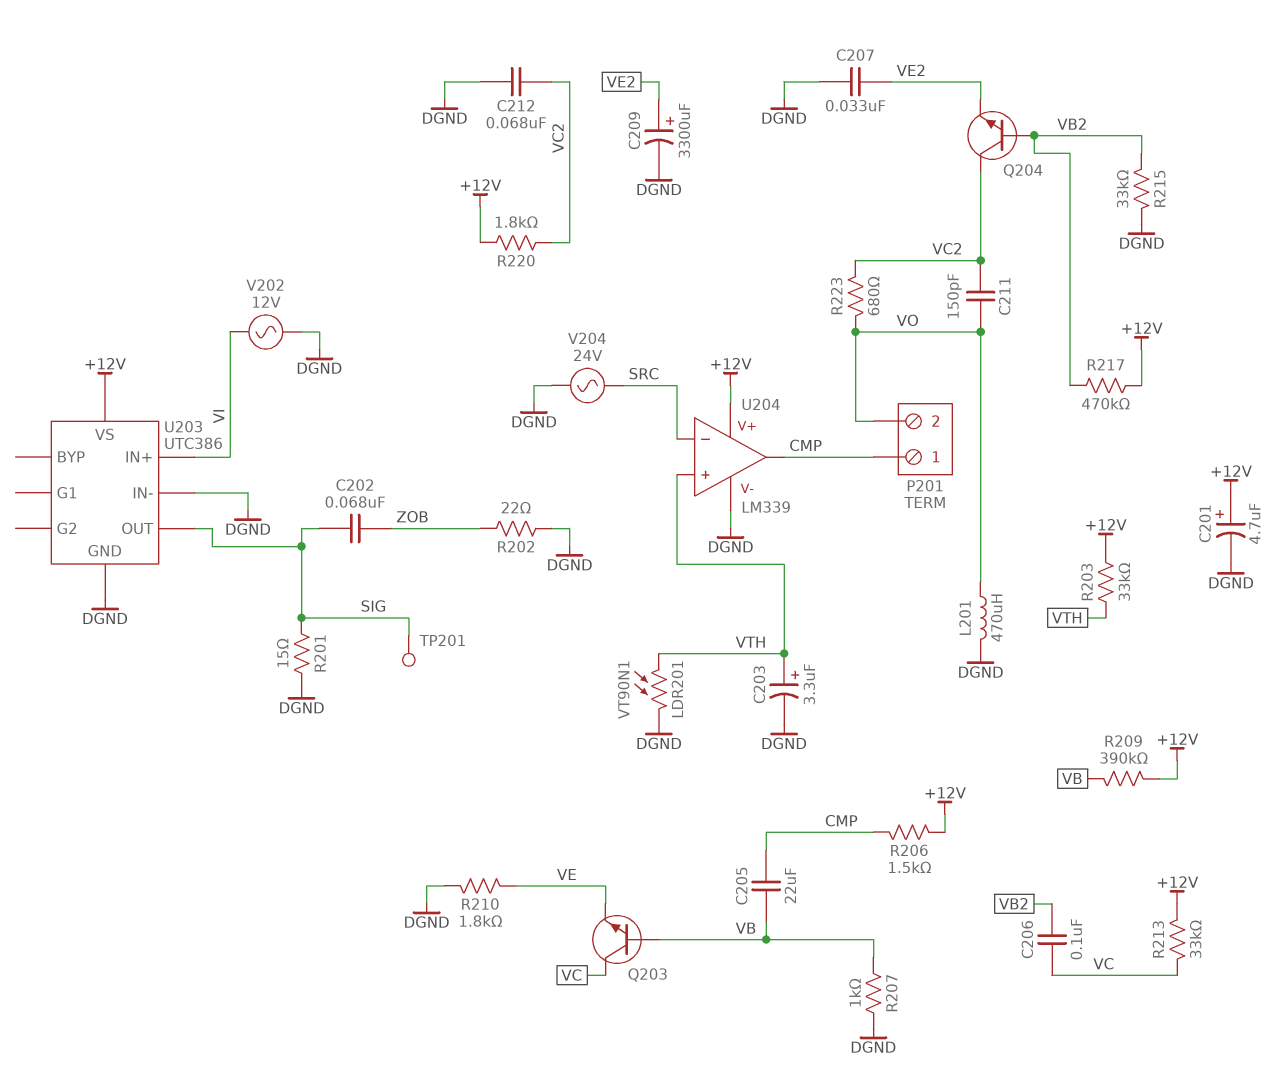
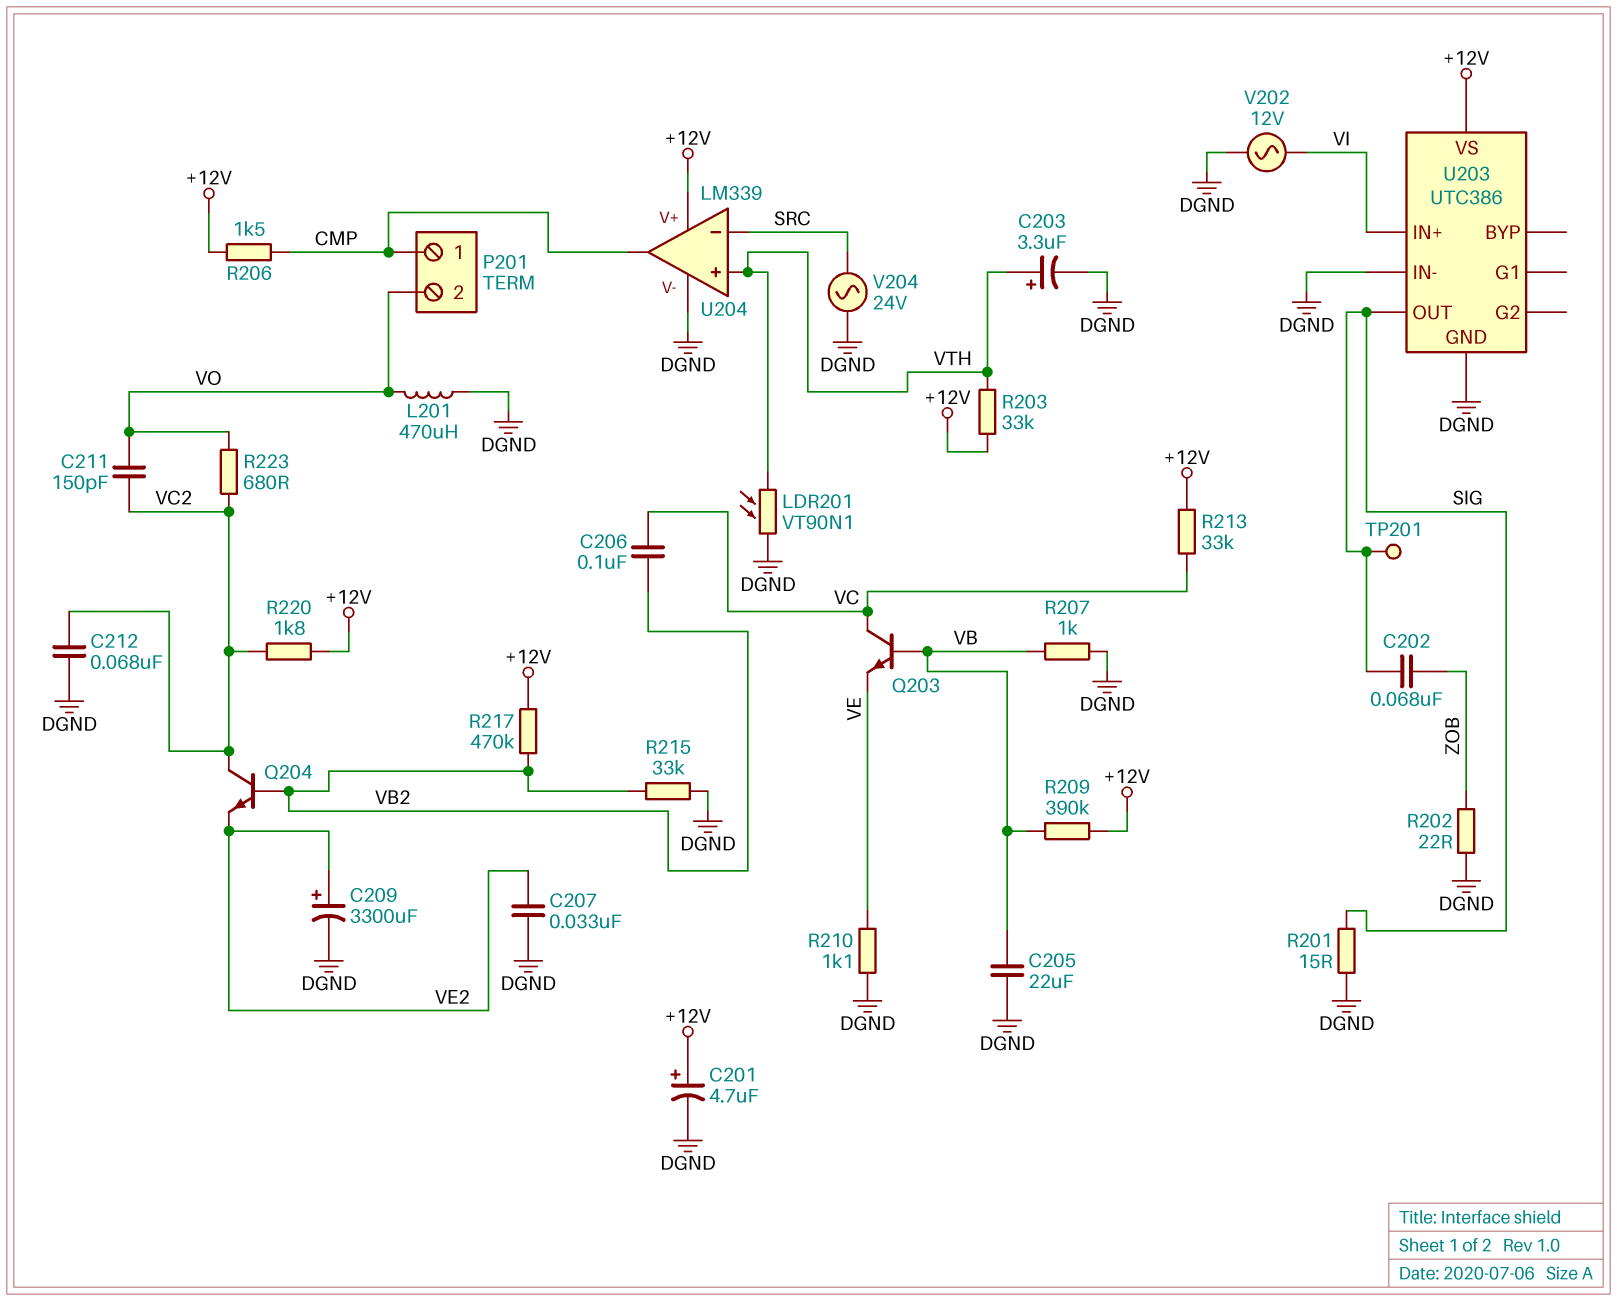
C205: 22uF (CMP, VB) -> 22uF (DGND, VB)
R210: 1.8k (DGND, VE) -> 1.1k (DGND, VE)

